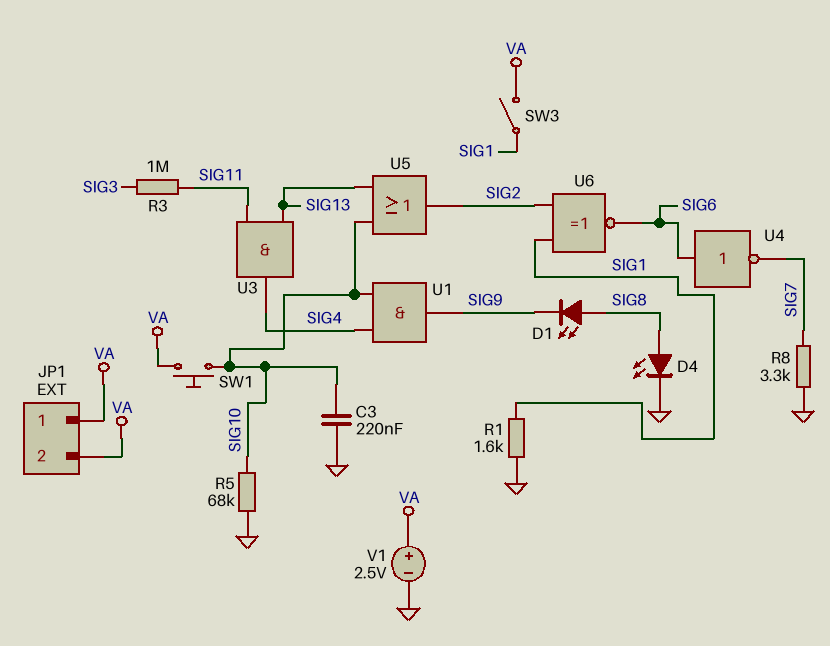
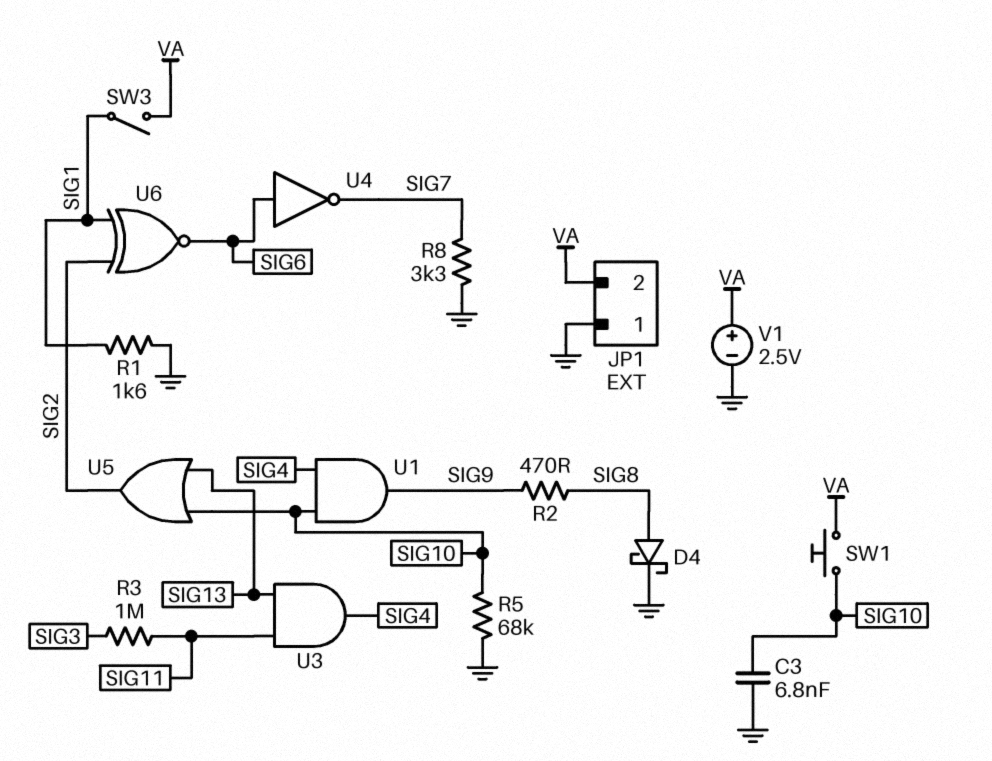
C3: 220nF (GND, SIG10) -> 6.8nF (GND, SIG10)
D1: LED (A SIG8, K SIG9) -> none
D4: LED (A SIG8, K GND) -> schottky (A SIG8, K GND)
JP1 pin 1: VA -> GND
R2: none -> 470 (SIG8, SIG9)

